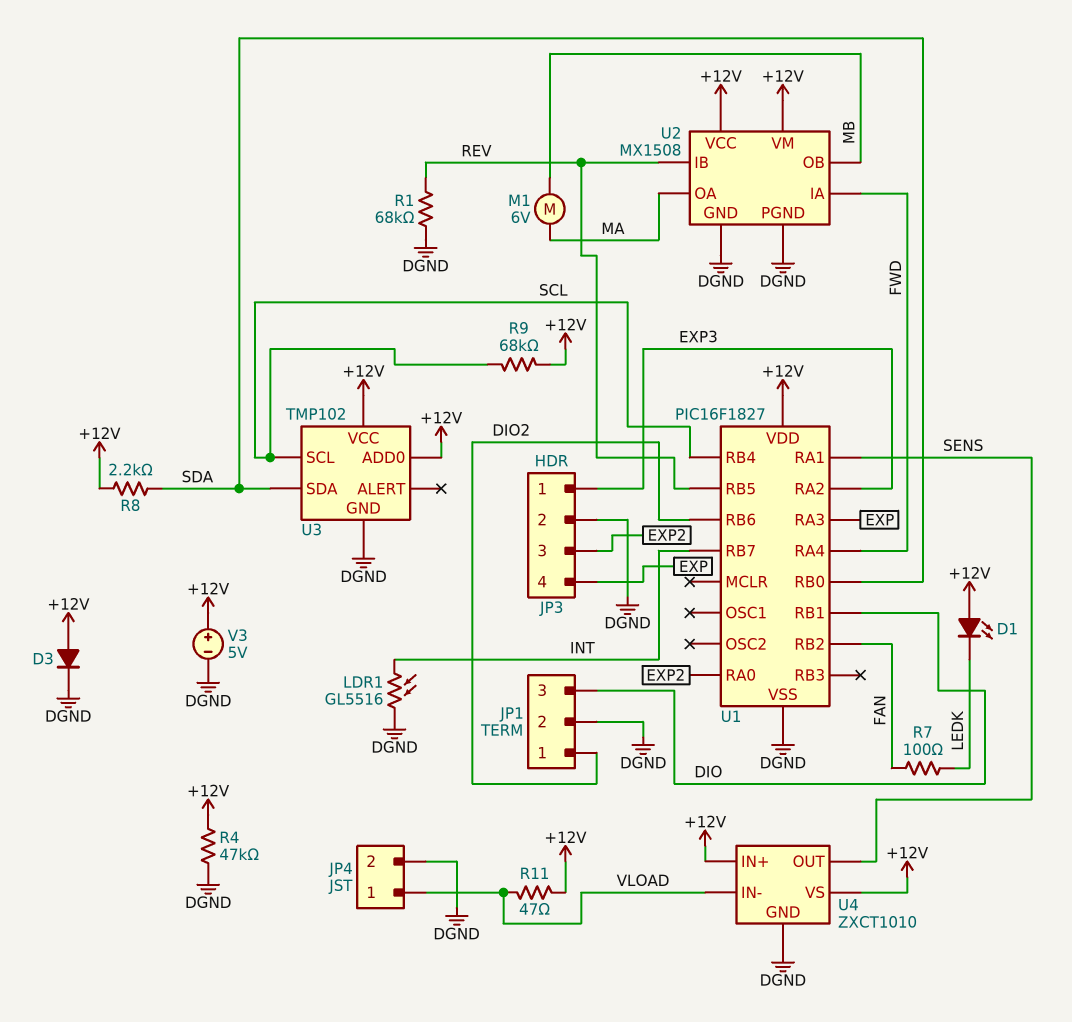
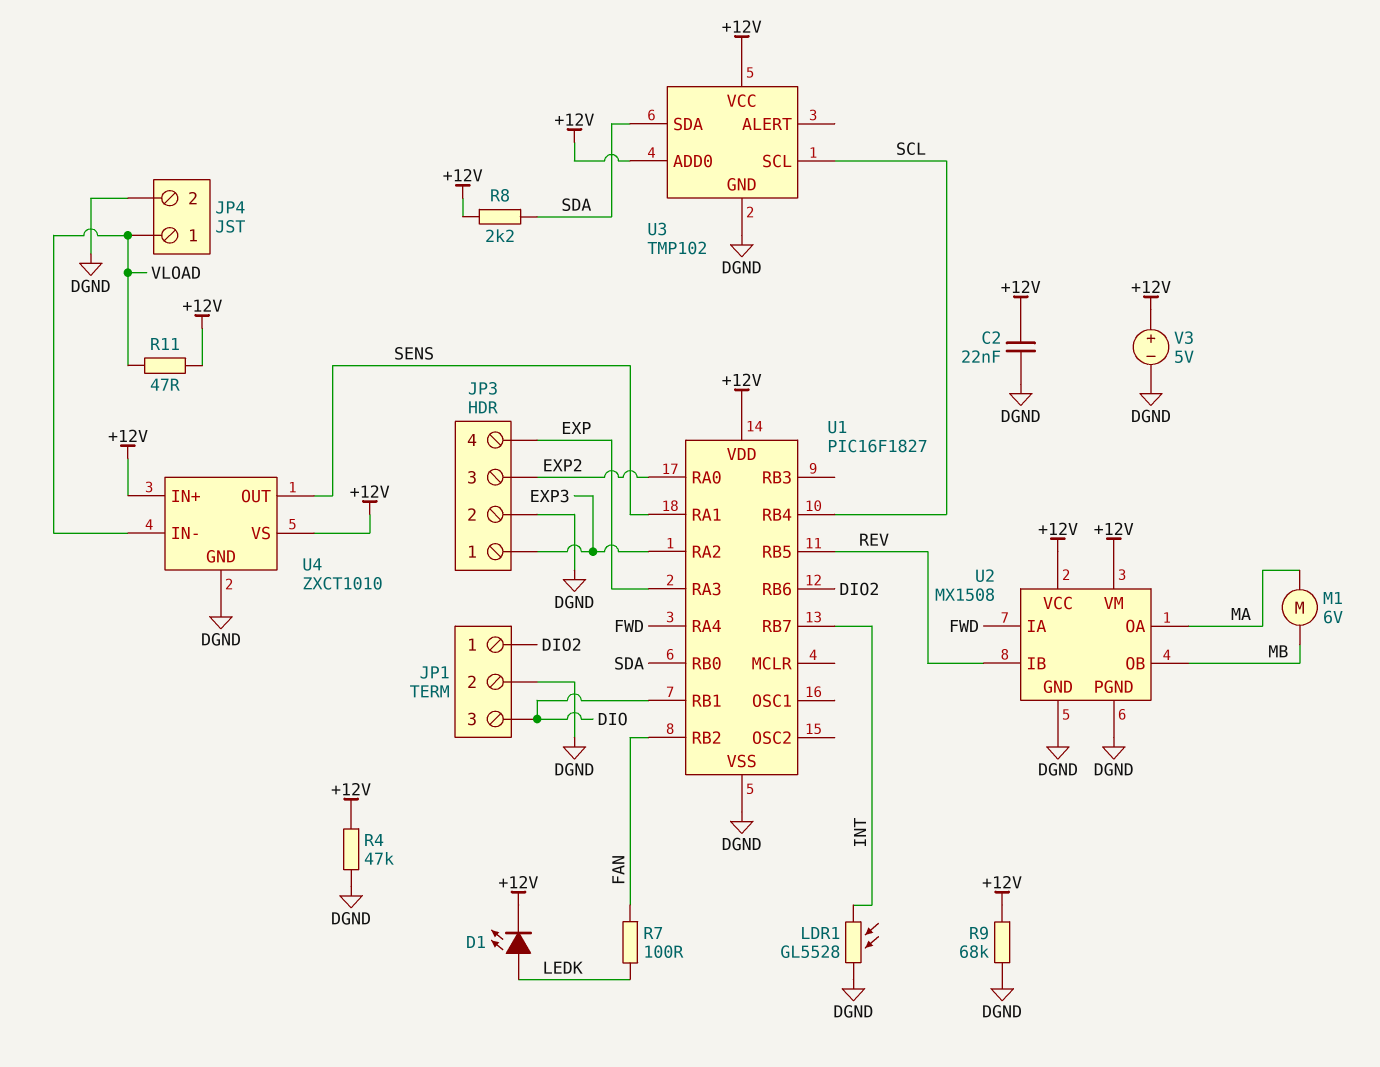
C2: none -> 22nF (+12V, DGND)
D1: LED (A +12V, K LEDK) -> LED (A LEDK, K +12V)
D3: diode (A +12V, K DGND) -> none
LDR1: GL5516 (DGND, INT) -> GL5528 (DGND, INT)
R1: 68k (DGND, REV) -> none
R9: 68k (+12V, SCL) -> 68k (+12V, DGND)

